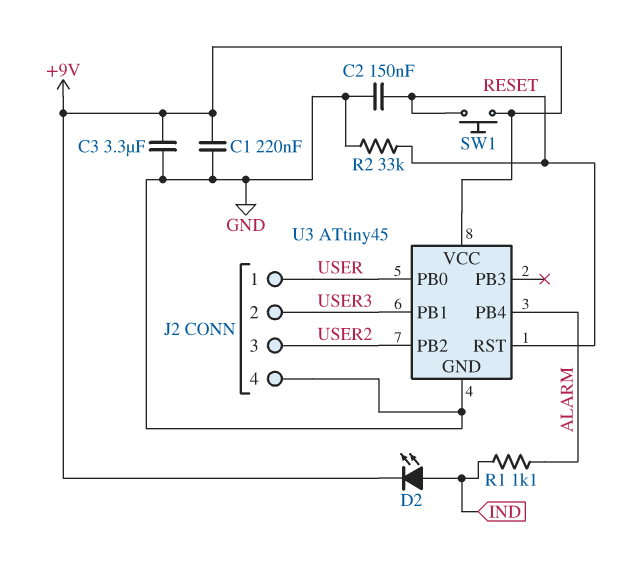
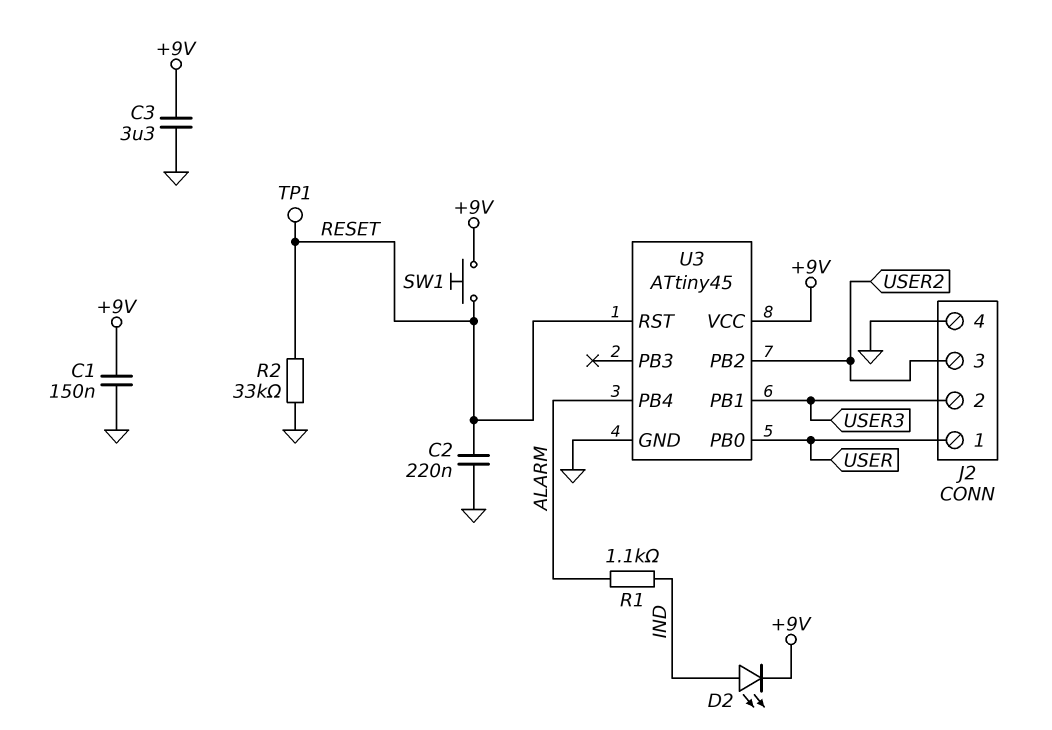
C1: 220nF (+9V, GND) -> 150nF (+9V, GND)
C2: 150nF (GND, RESET) -> 220nF (GND, RESET)
TP1: none -> test point (RESET)

